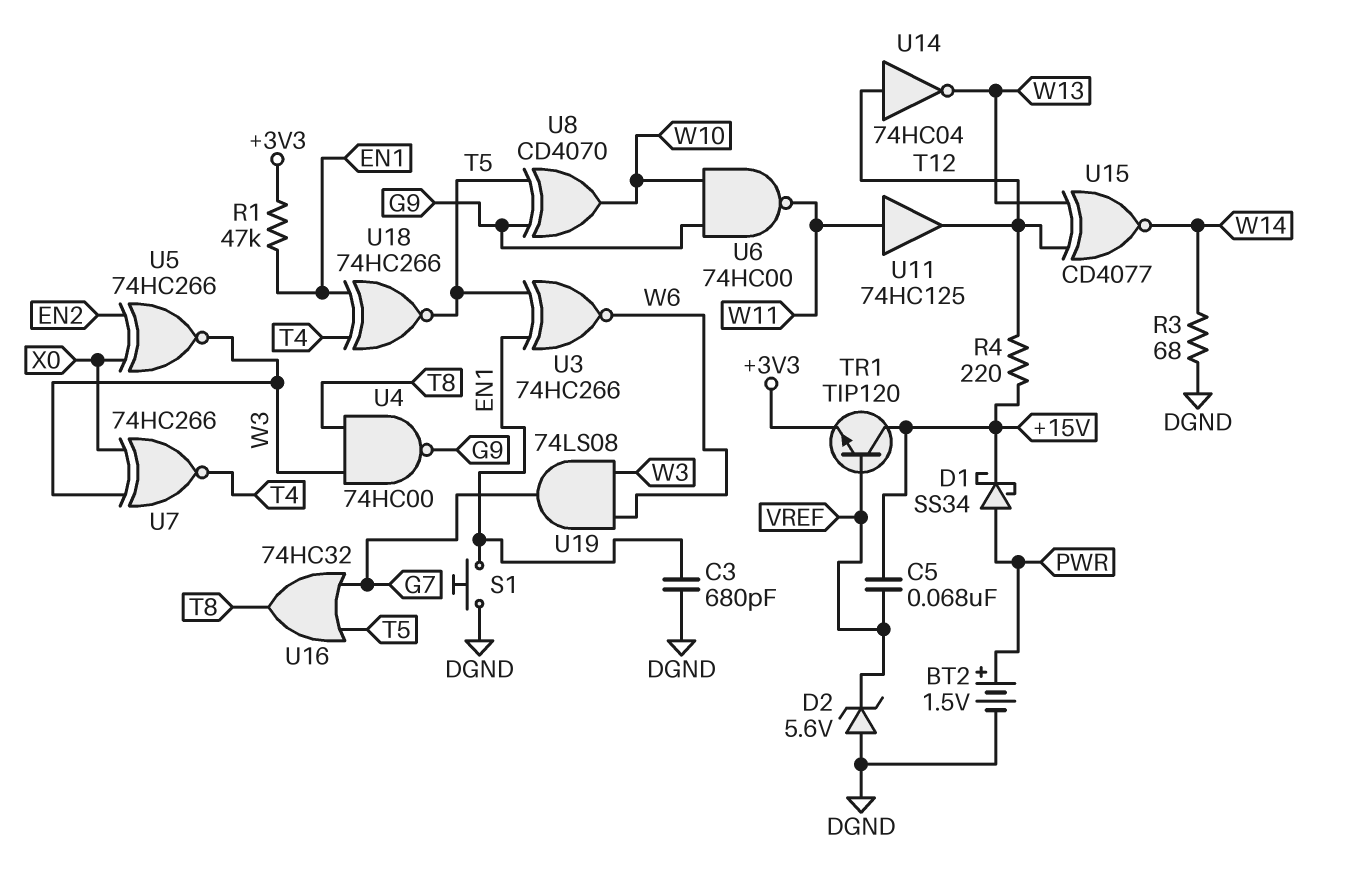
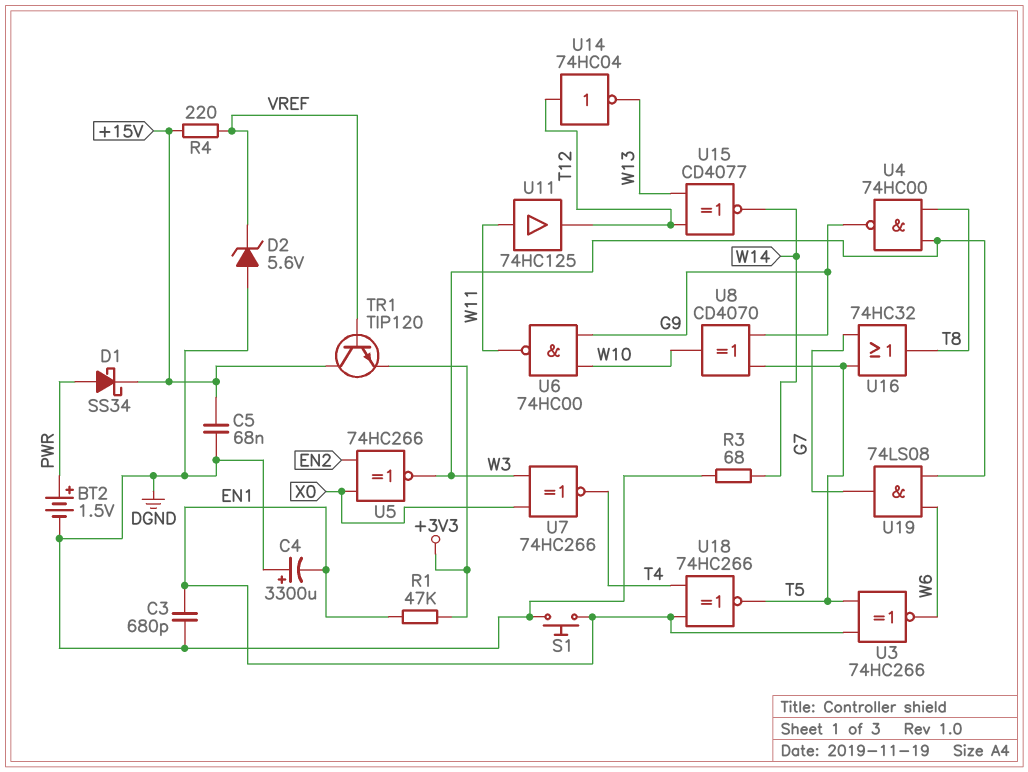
C4: none -> 3300uF (plus DGND, minus EN1)
C5: 68nF (+15V, VREF) -> 68nF (+15V, DGND)
R4: 220 (+15V, T12) -> 220 (+15V, VREF)

